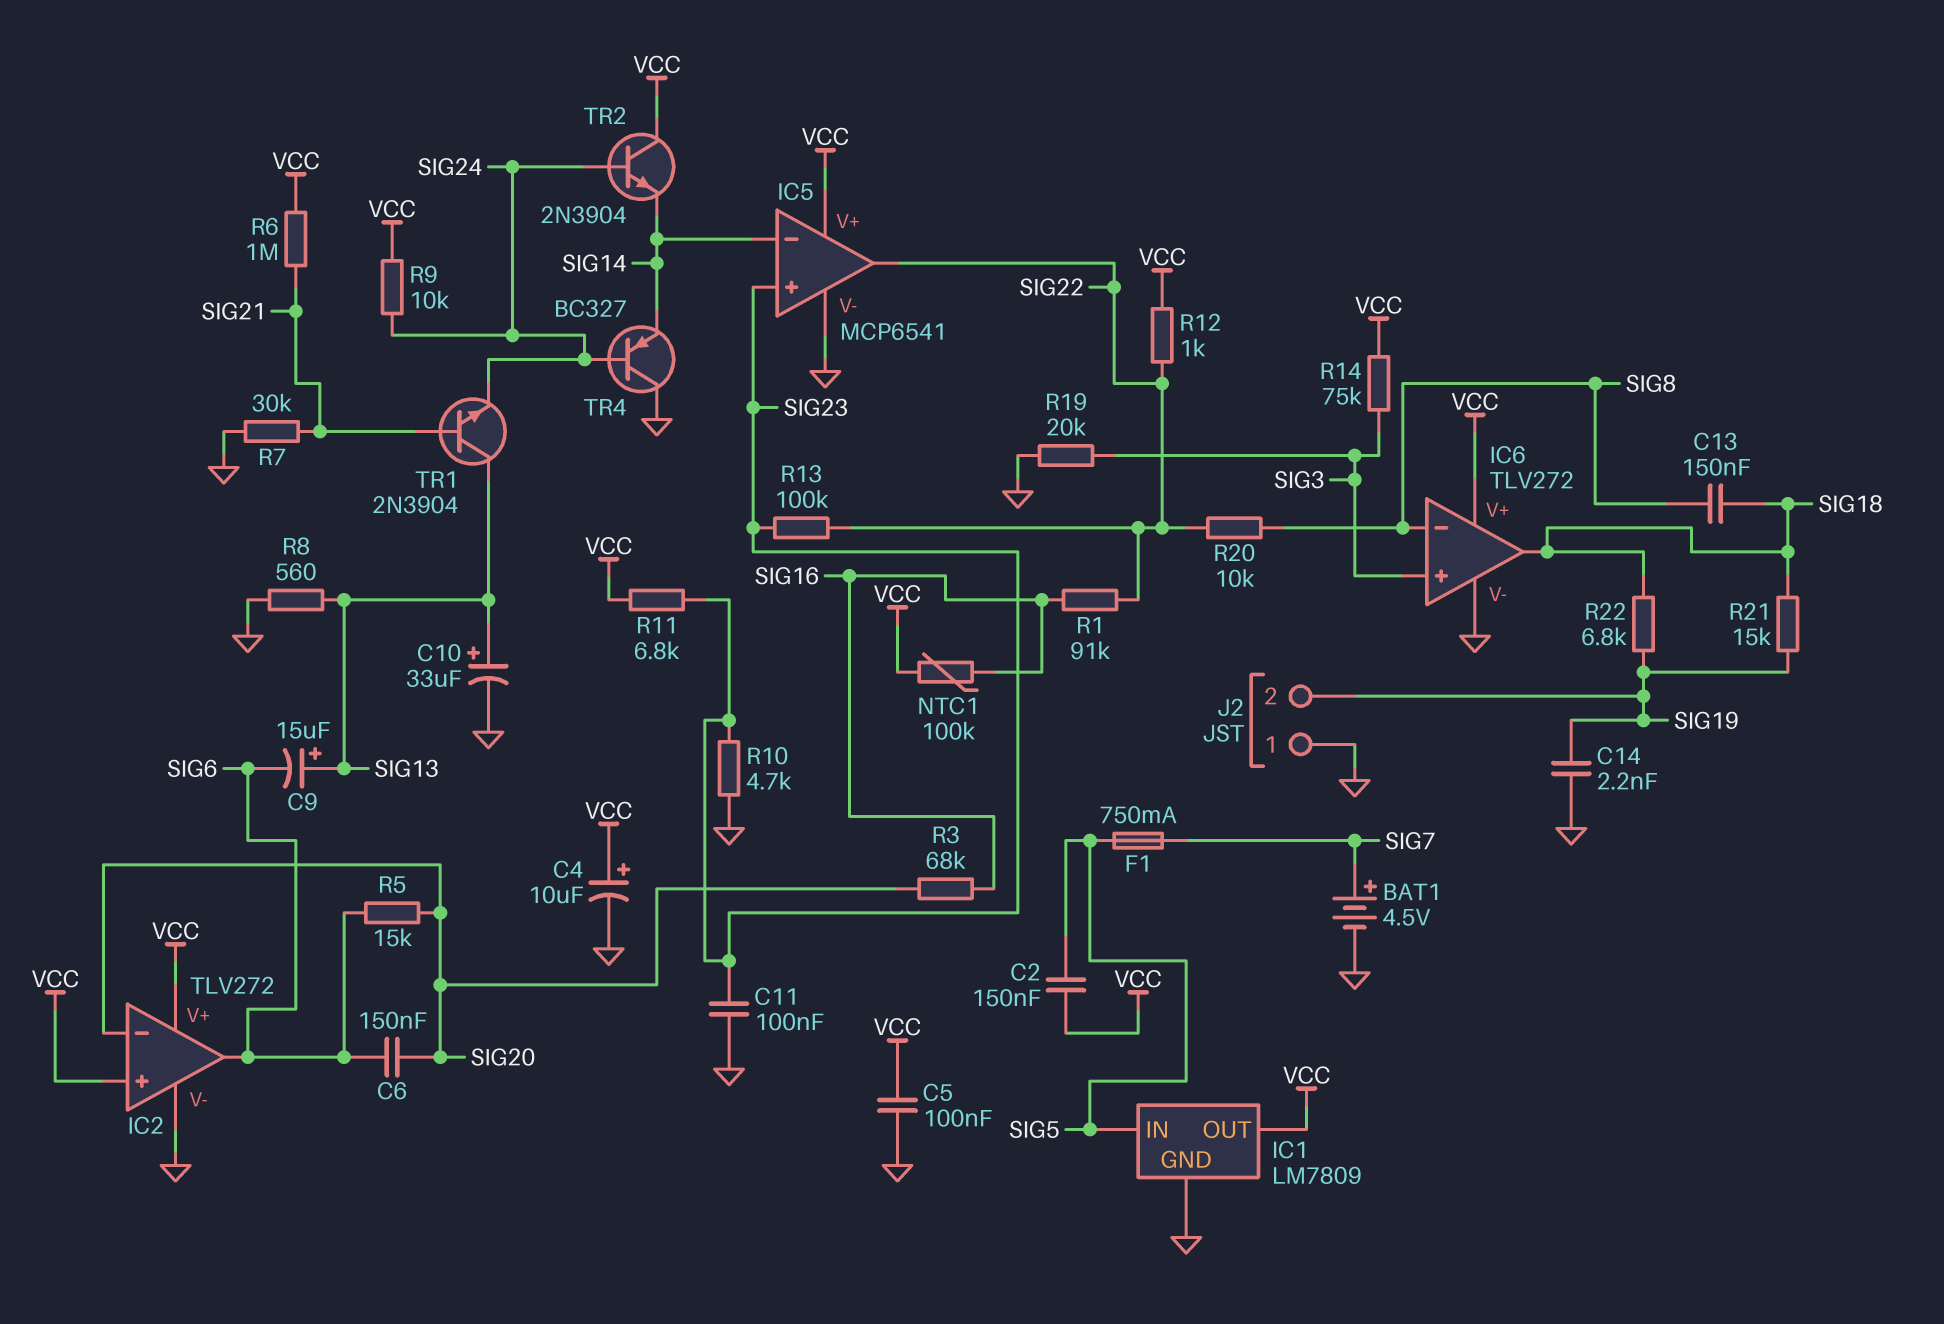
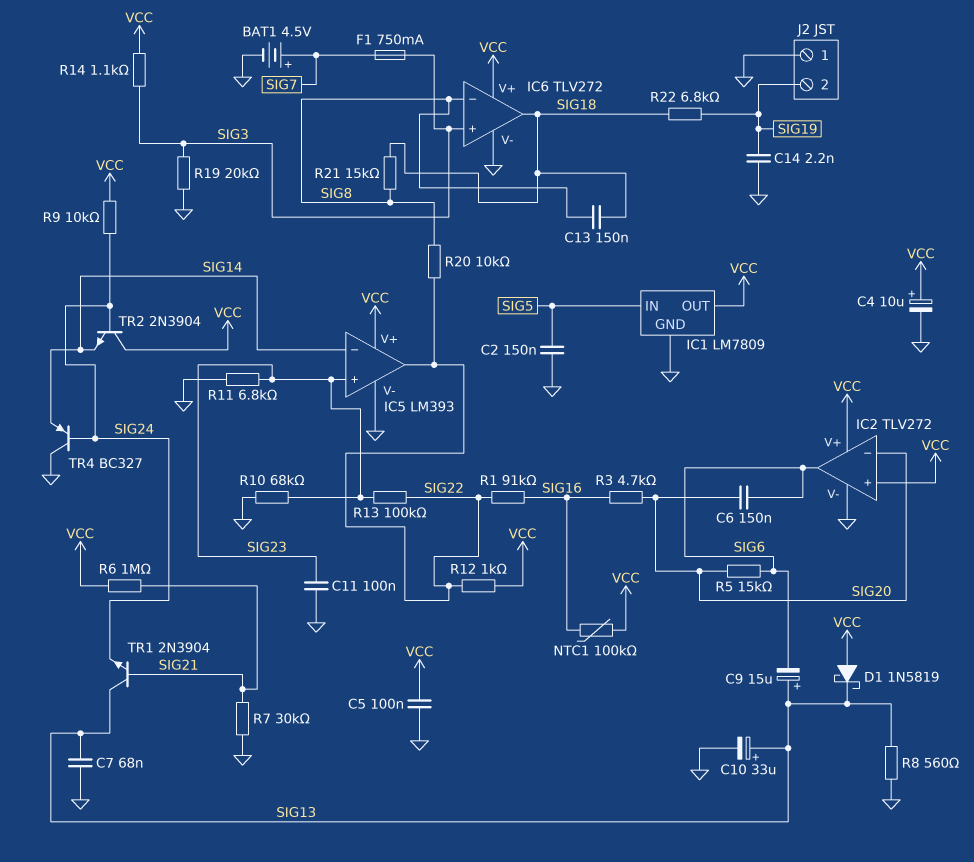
C2: 150nF (SIG5, VCC) -> 150nF (GND, SIG5)
C7: none -> 68nF (GND, SIG13)
D1: none -> schottky 1N5819 (A VCC, K SIG13)
F1: 750mA (SIG5, SIG7) -> 750mA (SIG3, SIG7)
IC5: MCP6541 -> LM393
R3: 68k (SIG16, SIG20) -> 4.7k (SIG16, SIG20)
R10: 4.7k (GND, SIG23) -> 68k (GND, SIG23)
R11: 6.8k (SIG23, VCC) -> 6.8k (GND, SIG23)
R14: 75k (SIG3, VCC) -> 1.1k (SIG3, VCC)
R21: 15k (SIG18, SIG19) -> 15k (SIG8, SIG18)

